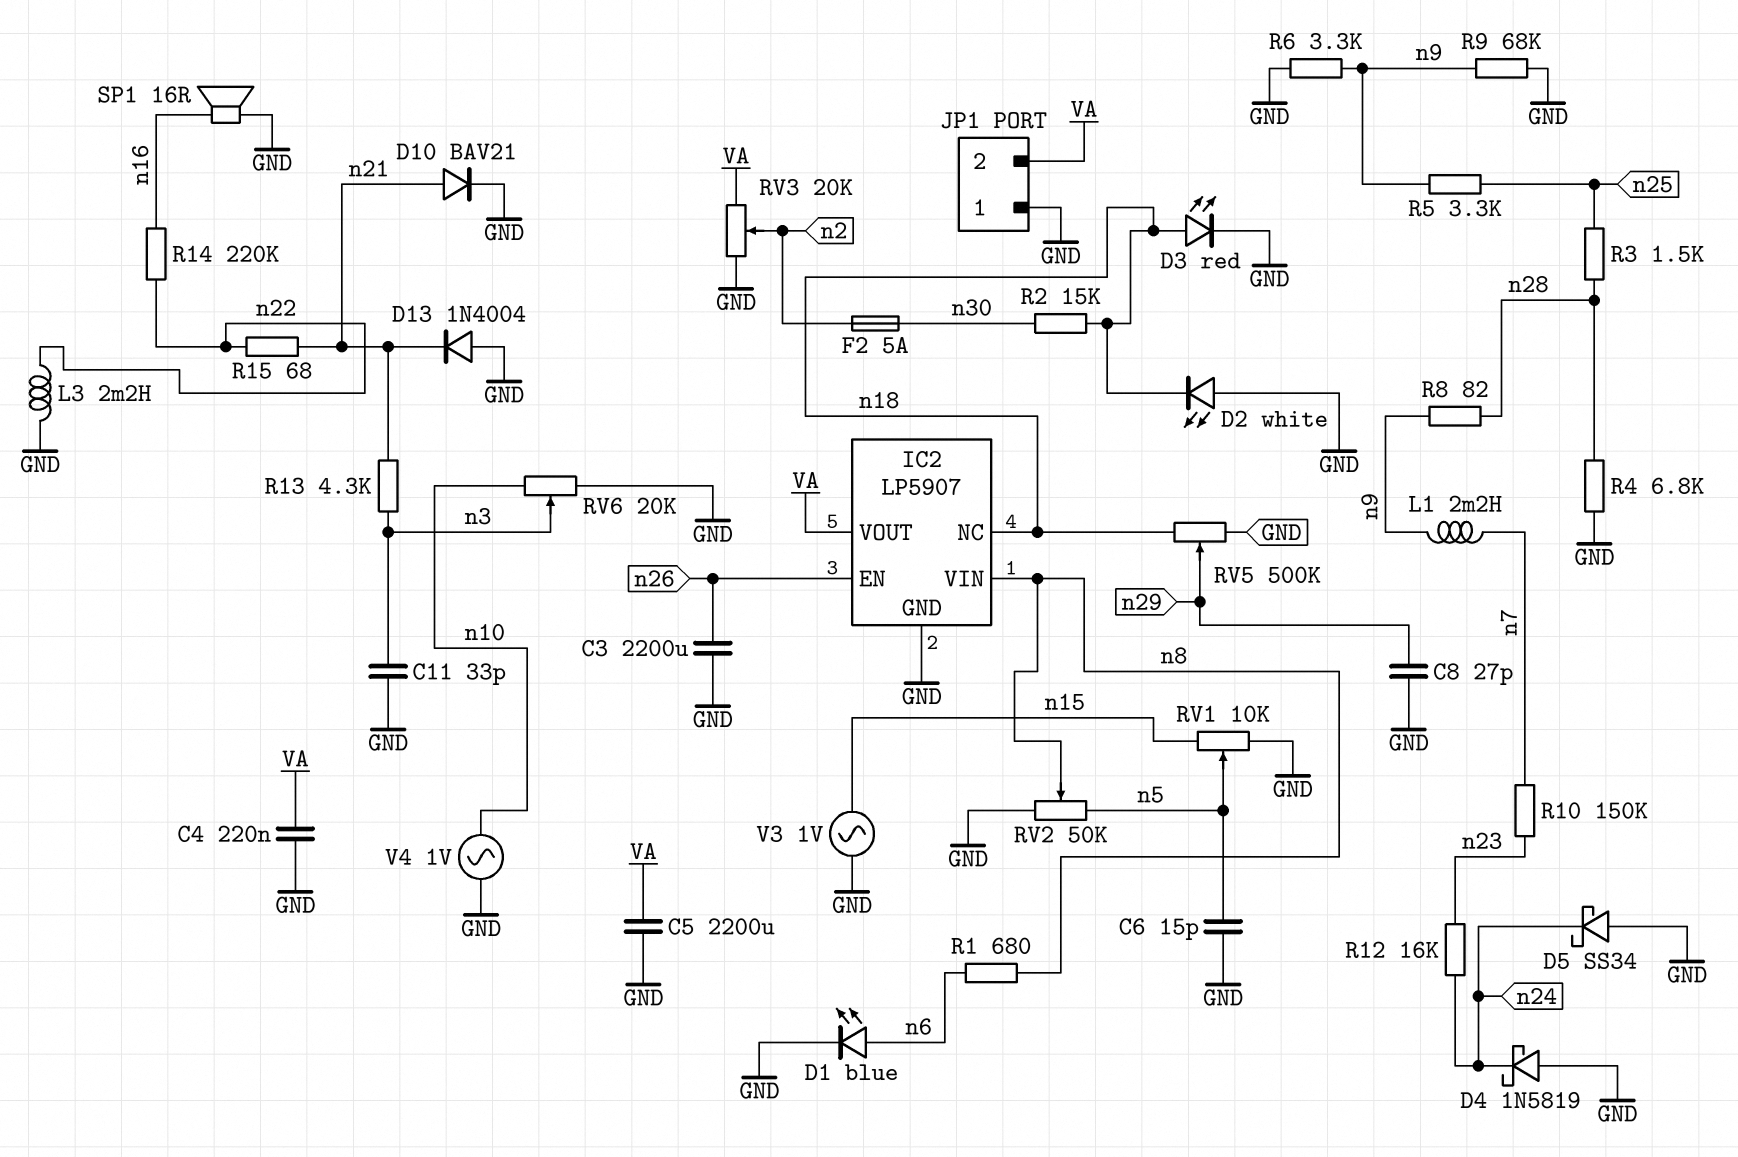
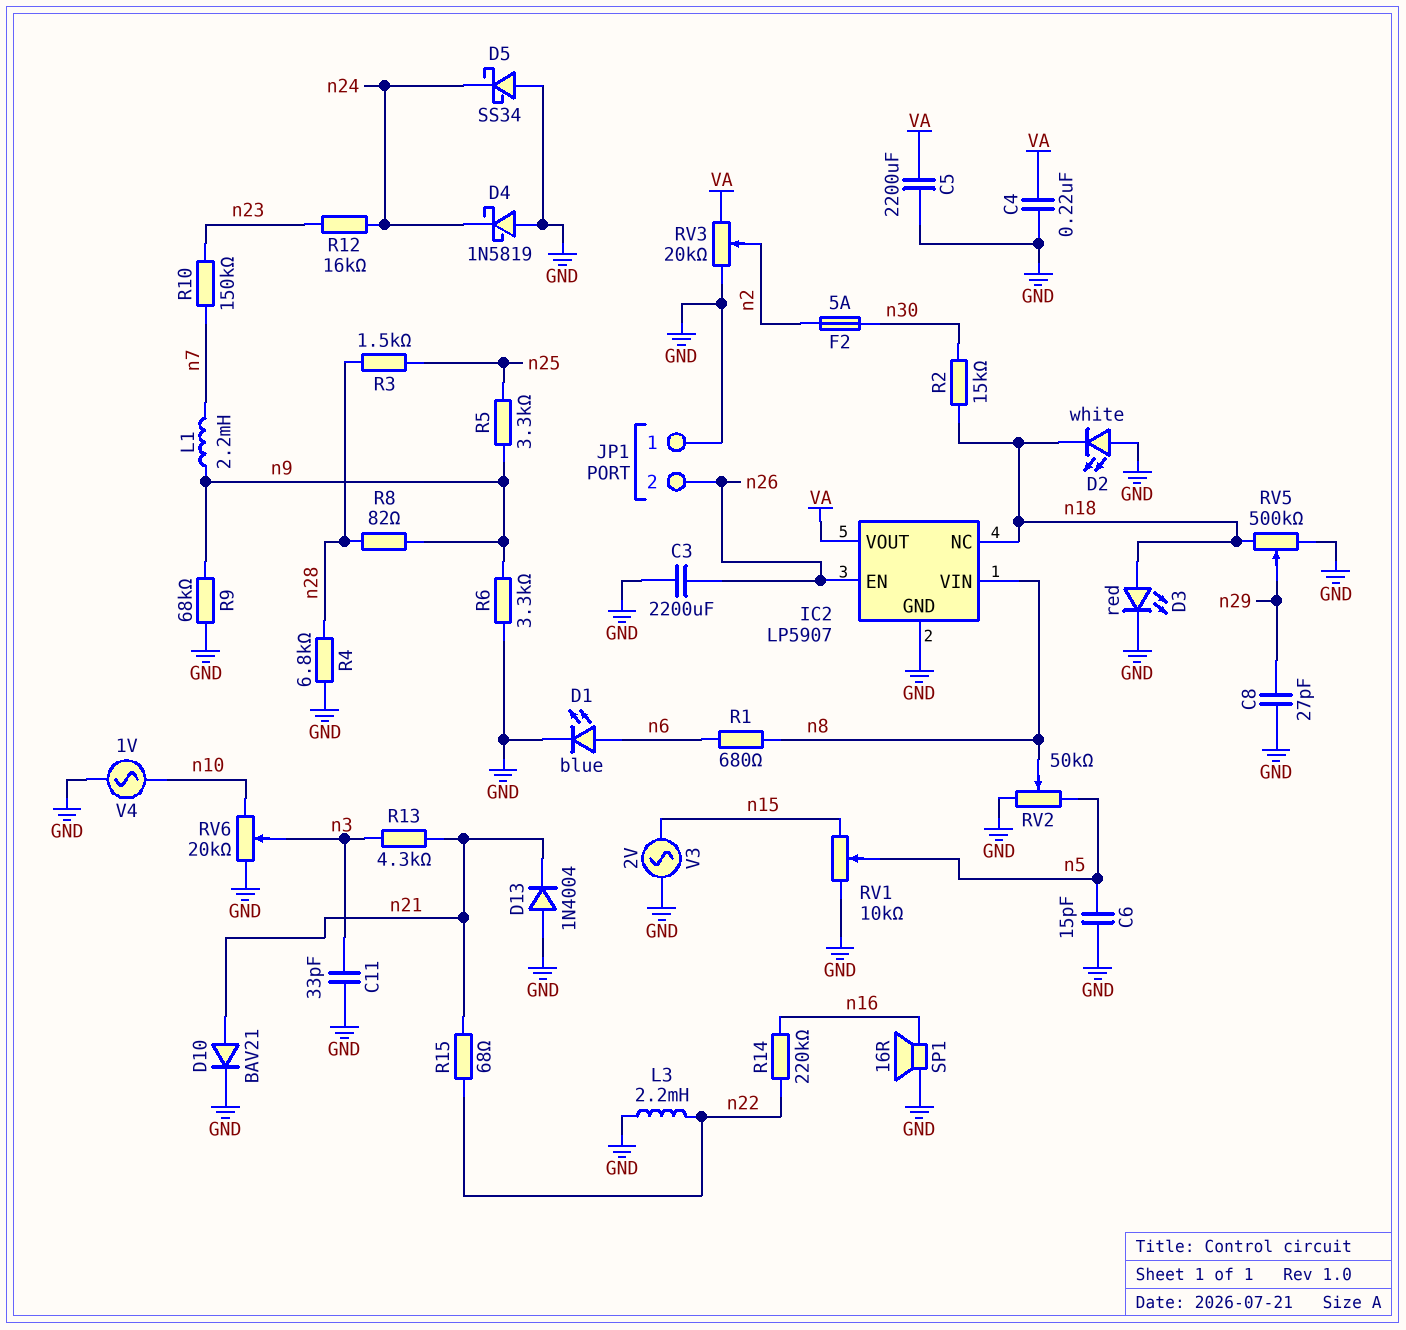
JP1 pin 2: VA -> n26
V3: AC 1V (GND, n15) -> AC 2V (GND, n15)

